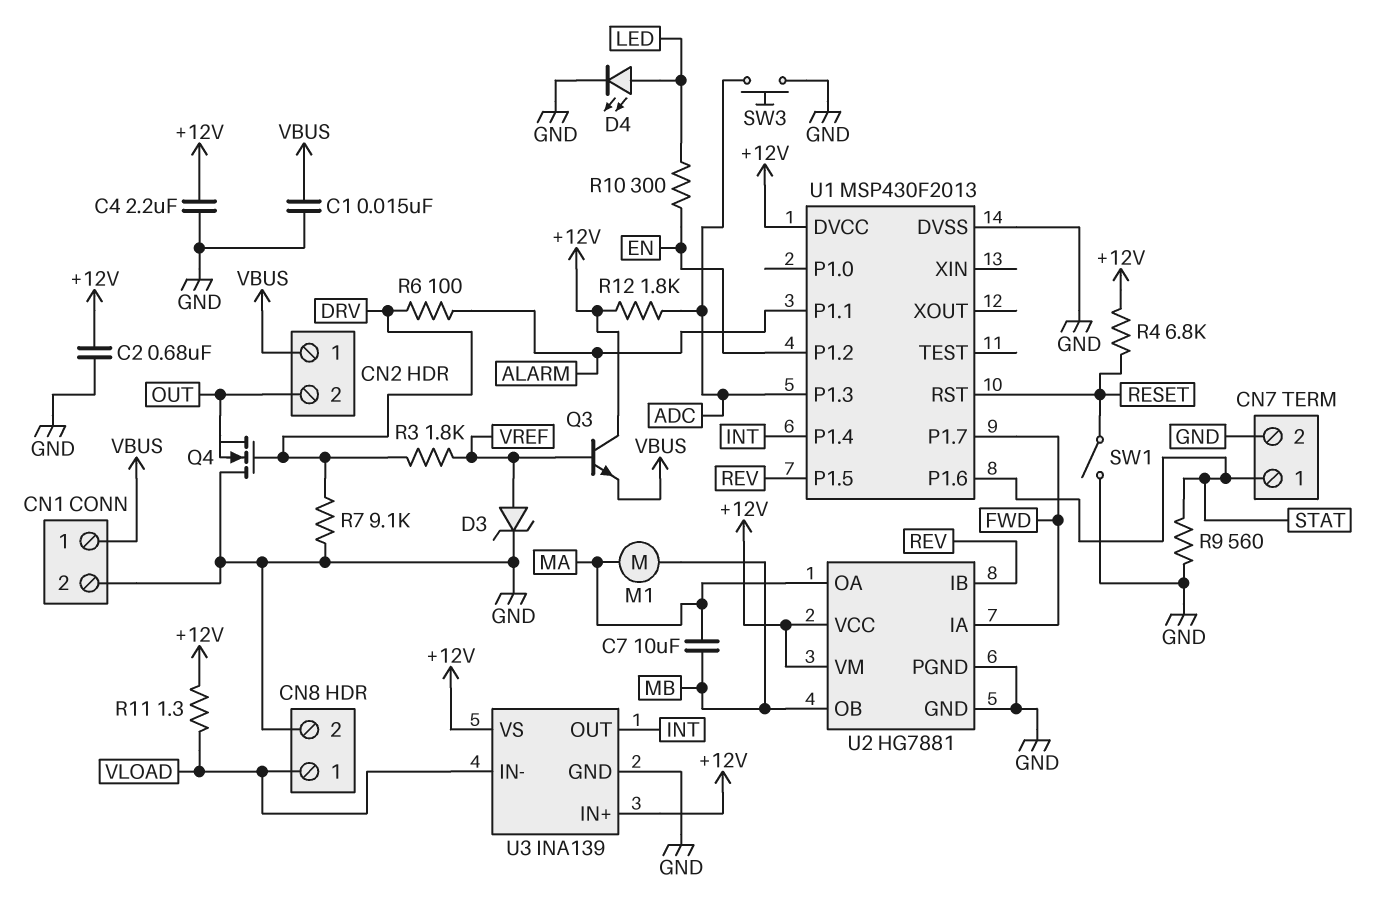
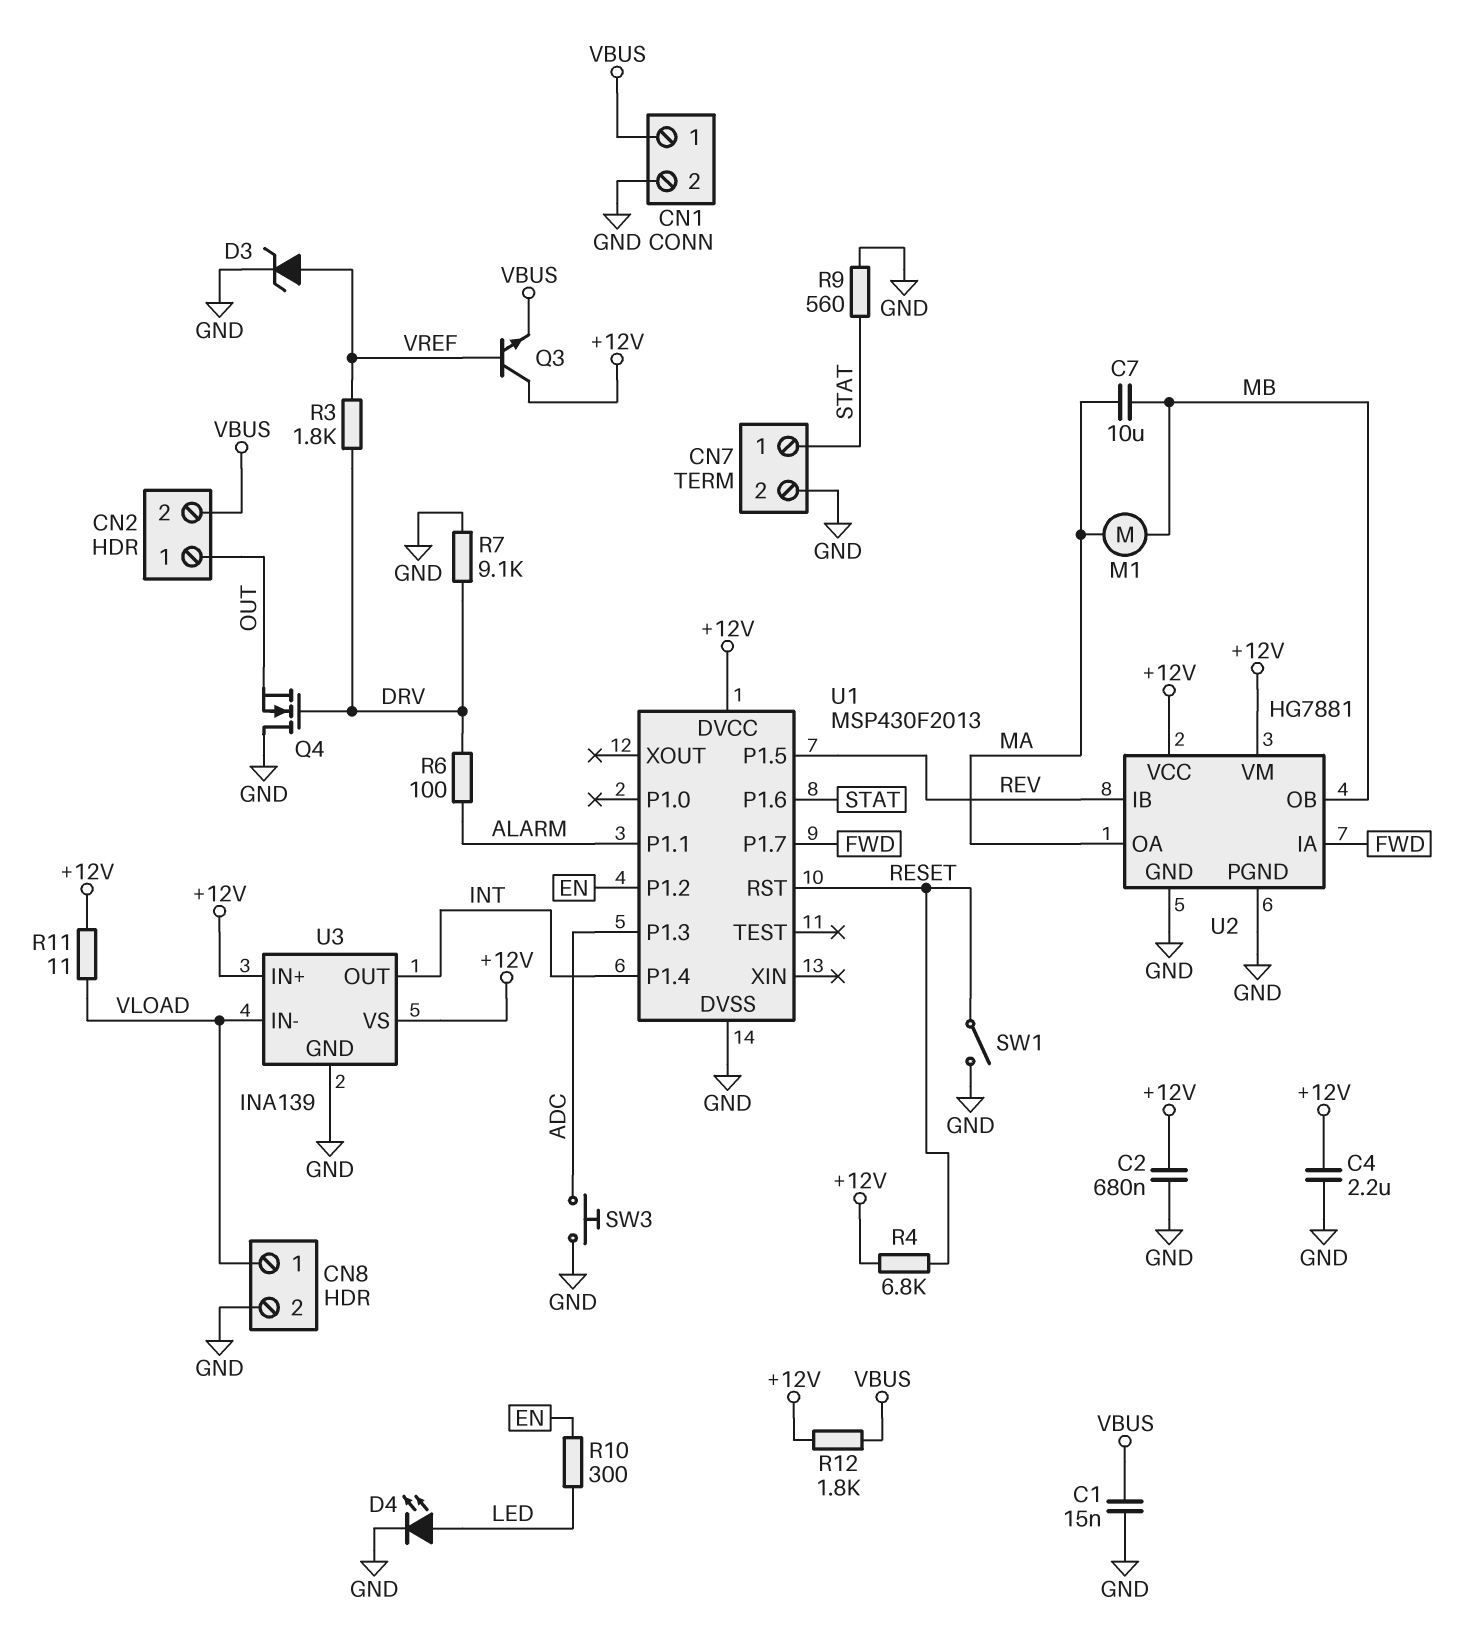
CN2 pin 1: VBUS -> OUT
CN2 pin 2: OUT -> VBUS
R11: 1.3 (+12V, VLOAD) -> 11 (+12V, VLOAD)
R12: 1.8k (+12V, ADC) -> 1.8k (+12V, VBUS)

